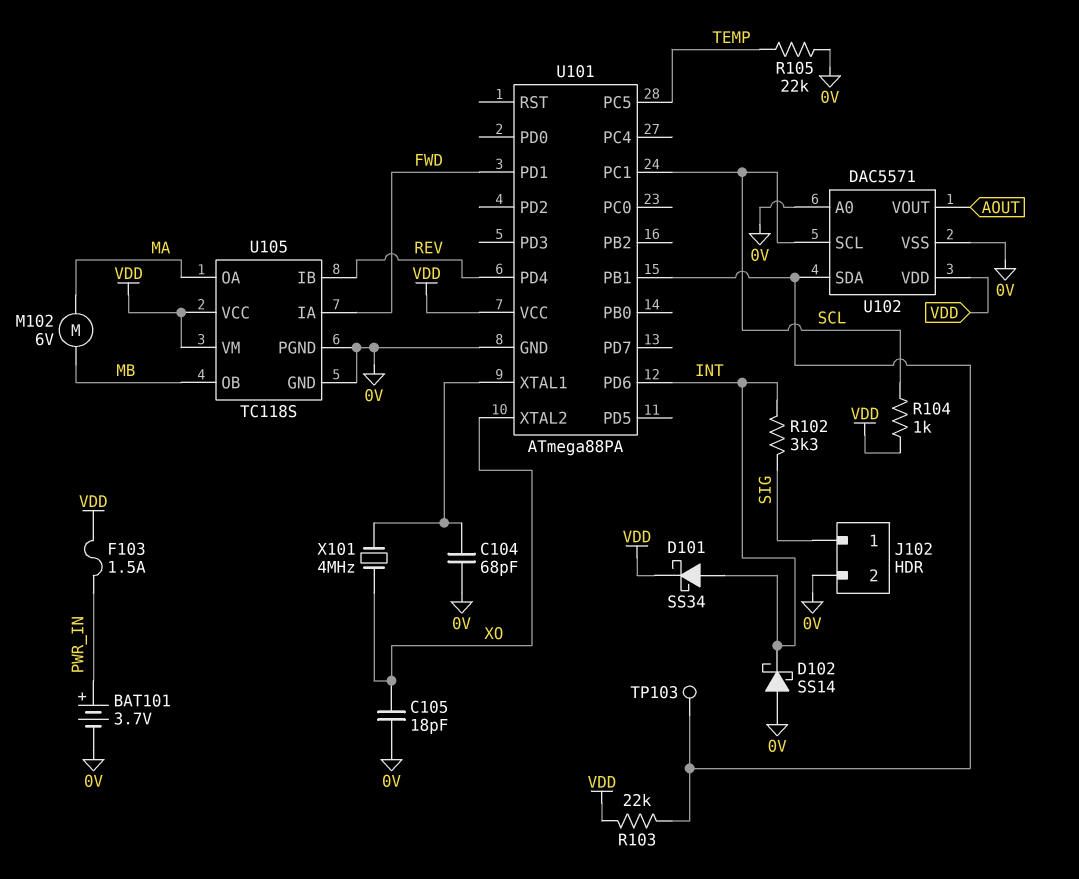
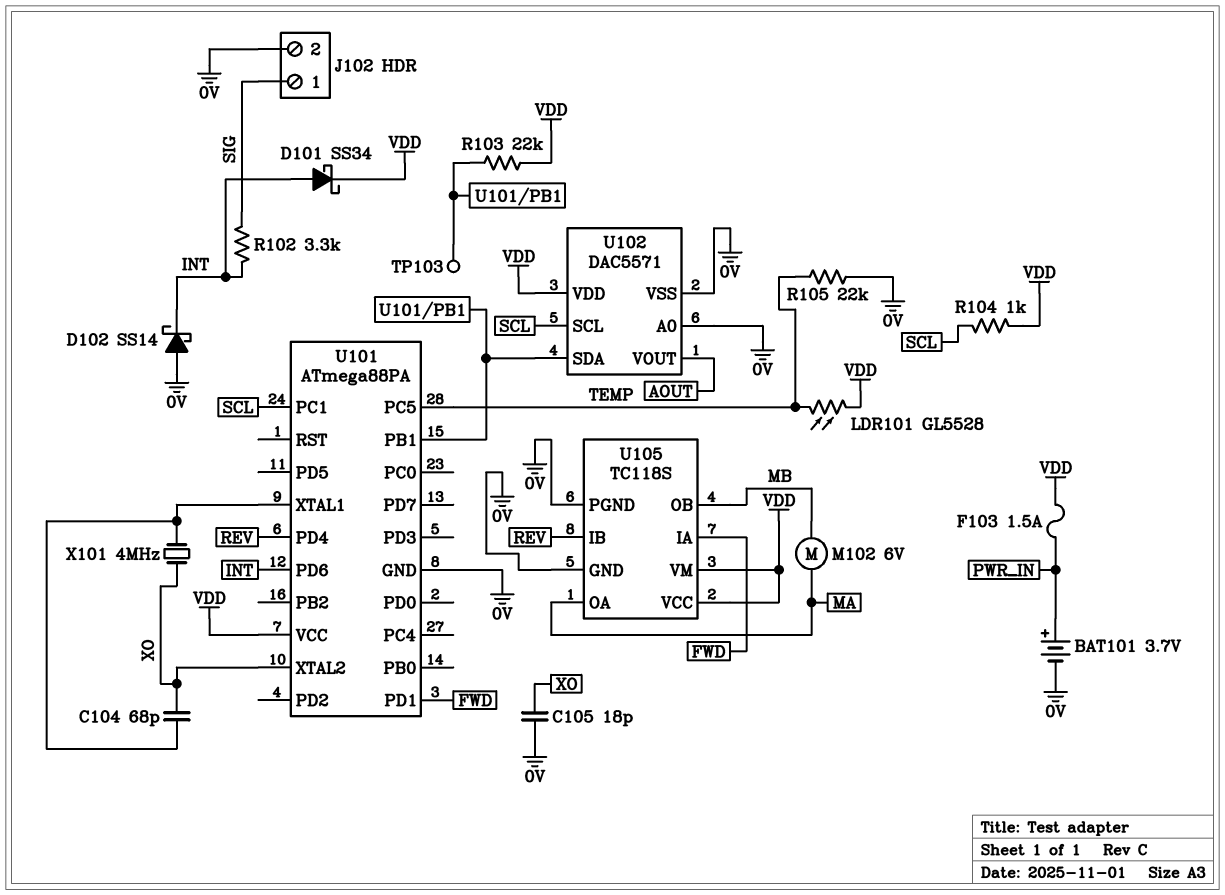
C104: 68pF (0V, U101/XTAL1) -> 68pF (U101/XTAL1, XO)
LDR101: none -> GL5528 (TEMP, VDD)

